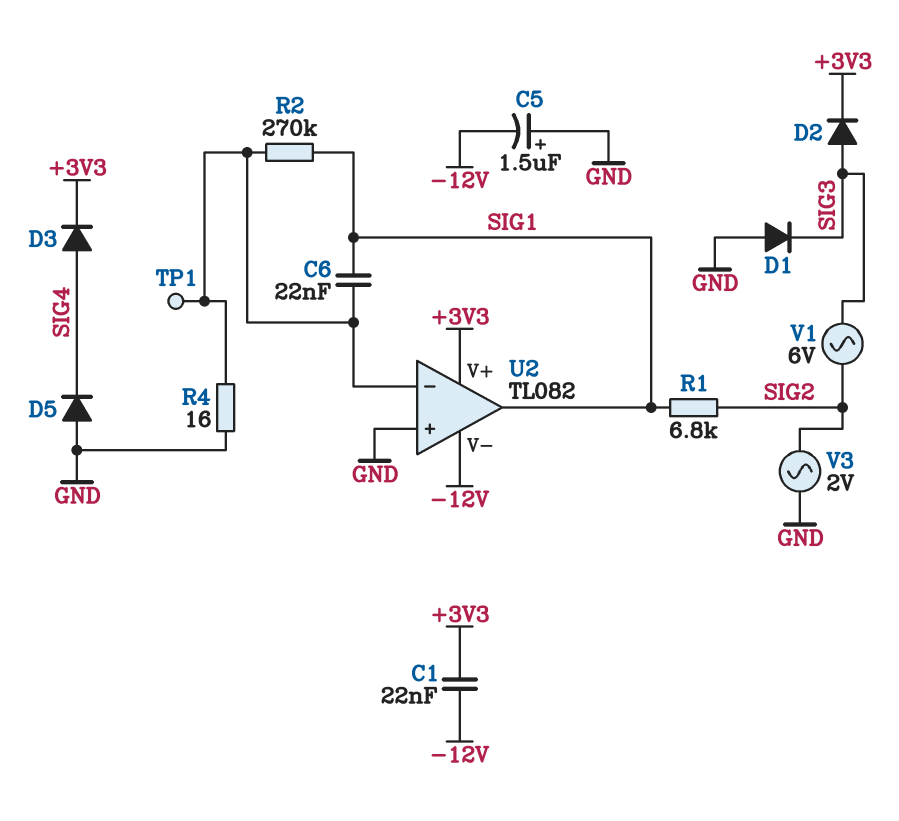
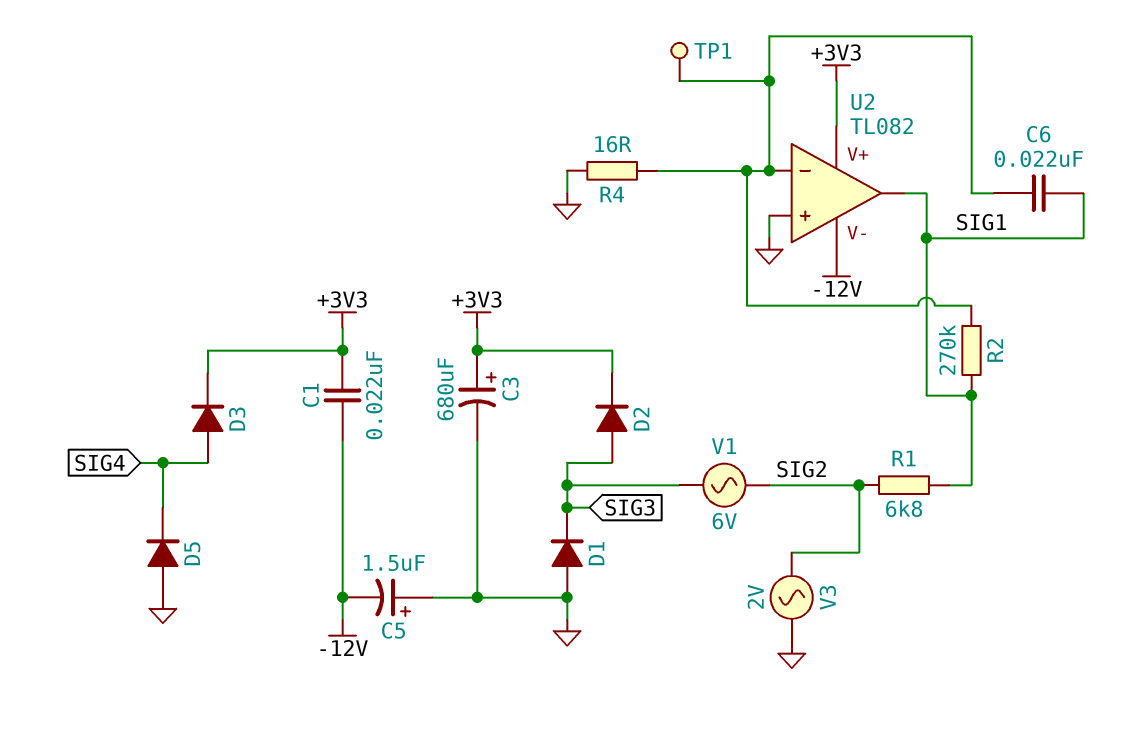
C3: none -> 680uF (plus +3V3, minus GND)

